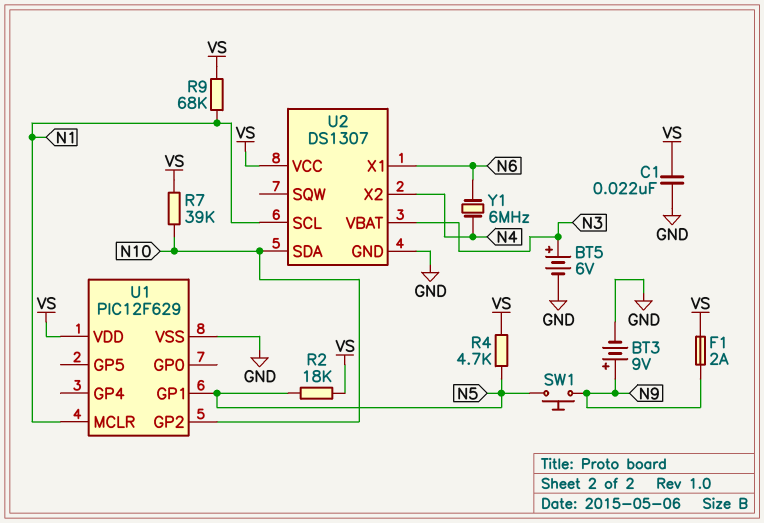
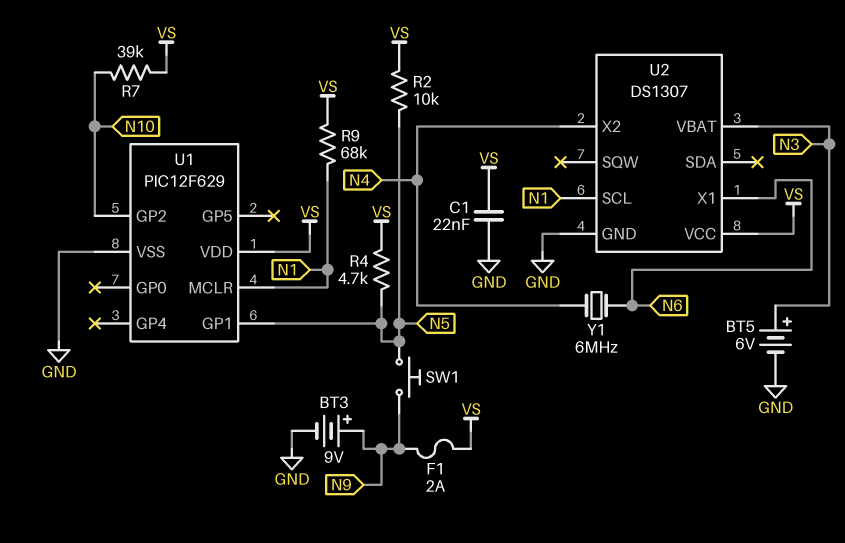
R2: 18k (N5, VS) -> 10k (N5, VS)
U2 pin SDA: N10 -> none

